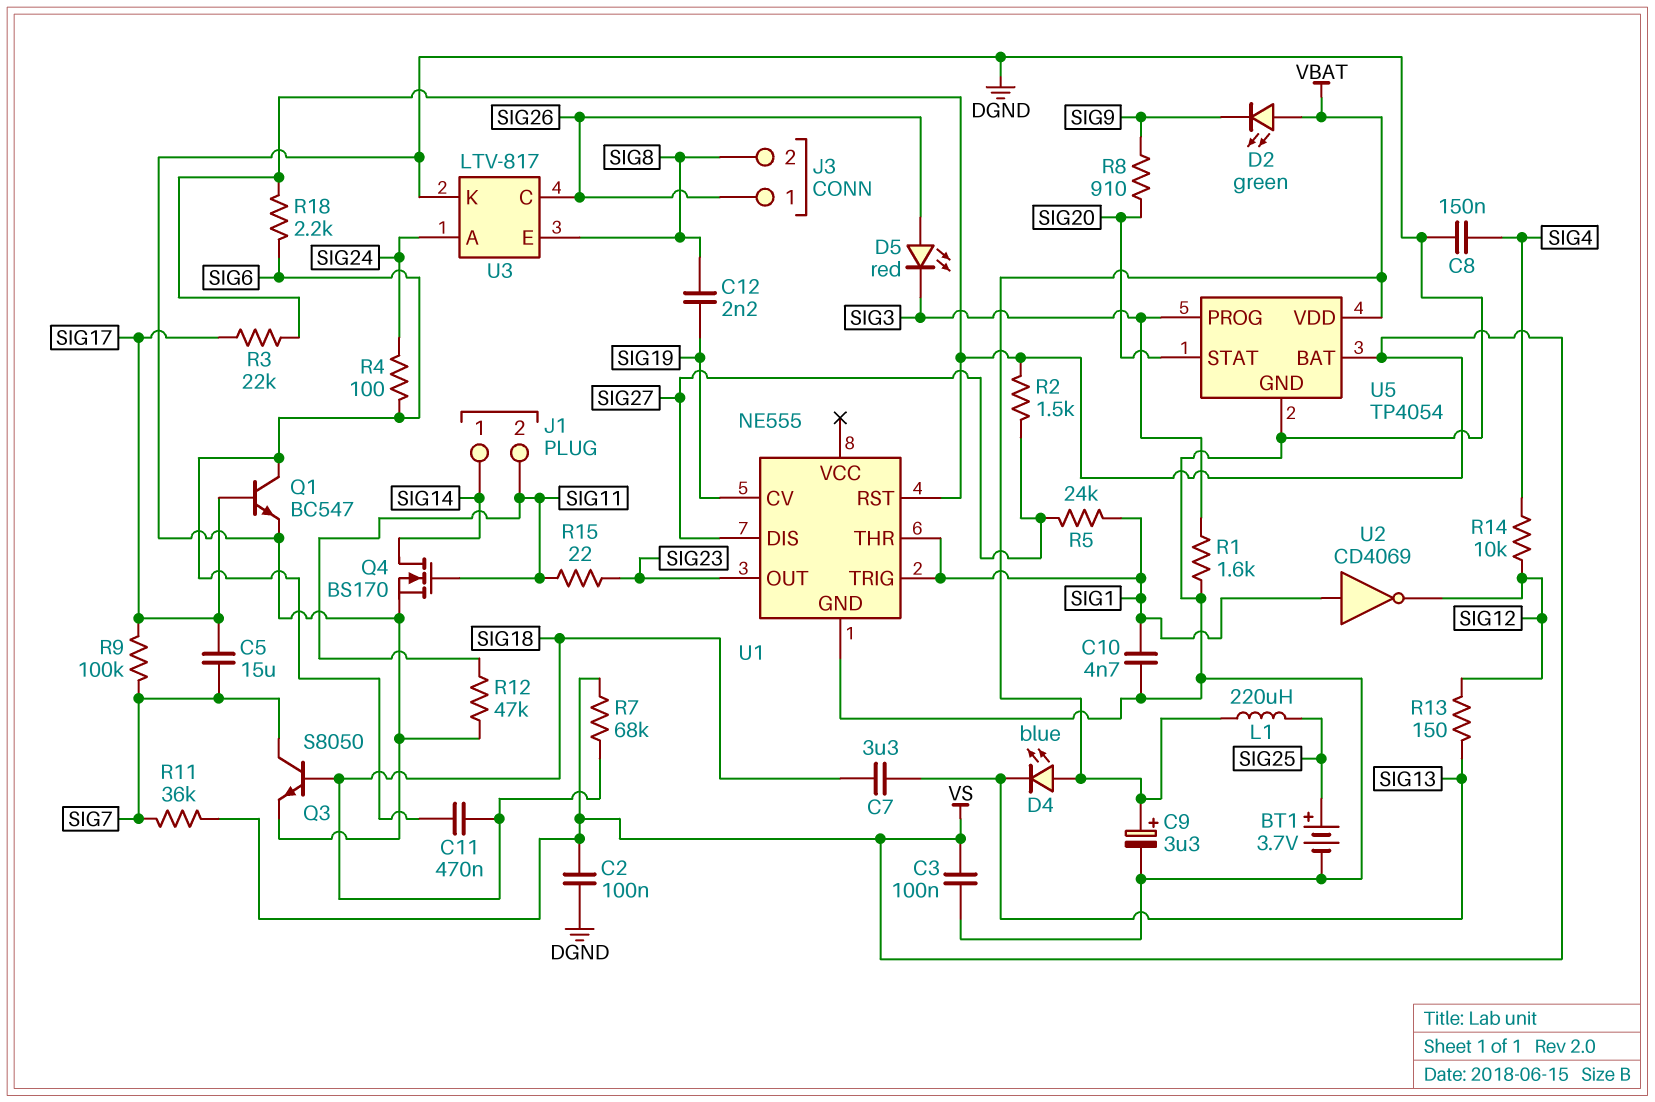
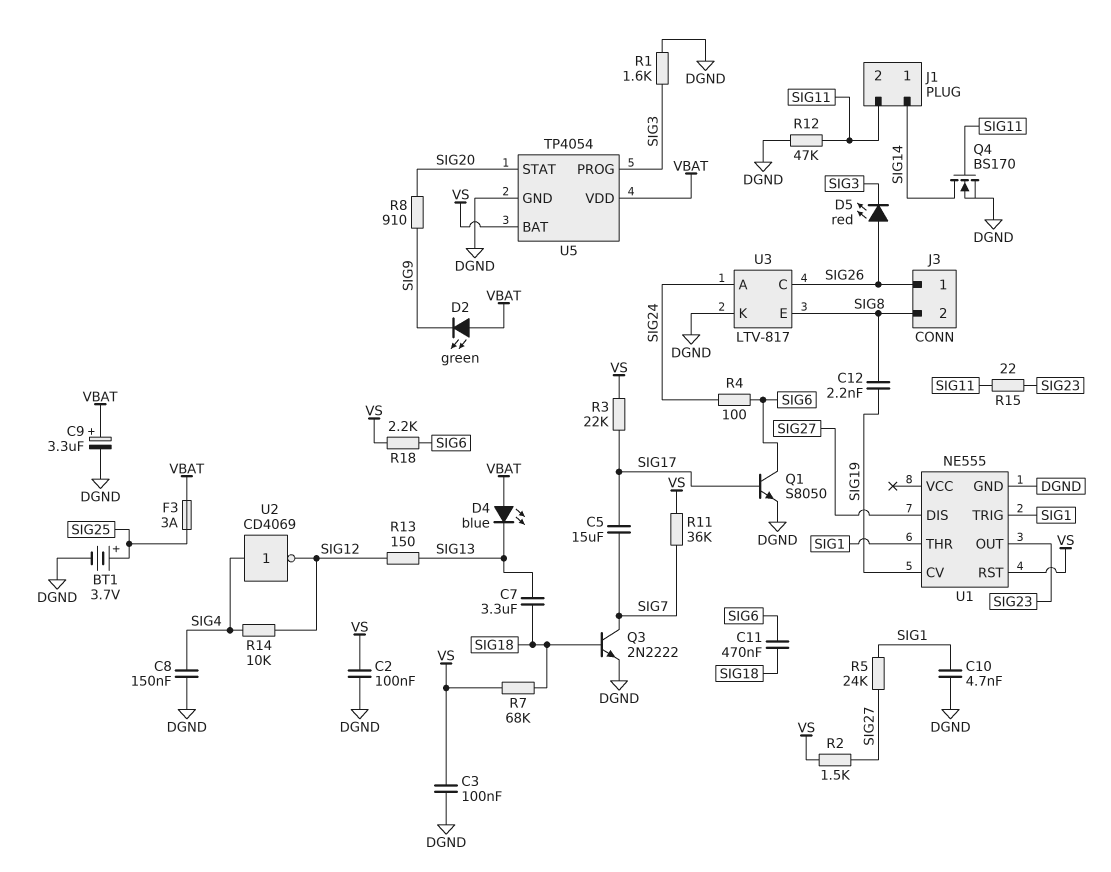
F3: none -> 3A (SIG25, VBAT)
L1: 220uH (SIG25, VBAT) -> none
Q1: NPN BC547 (B SIG17, C SIG6, E DGND) -> NPN S8050 (B SIG17, C SIG6, E DGND)
Q3: NPN S8050 (B SIG18, C SIG7, E DGND) -> NPN 2N2222 (B SIG18, C SIG7, E DGND)
R9: 100k (SIG7, SIG17) -> none
U2: NOT CD4069 (in SIG1, out SIG12) -> NOT CD4069 (in SIG4, out SIG12)

